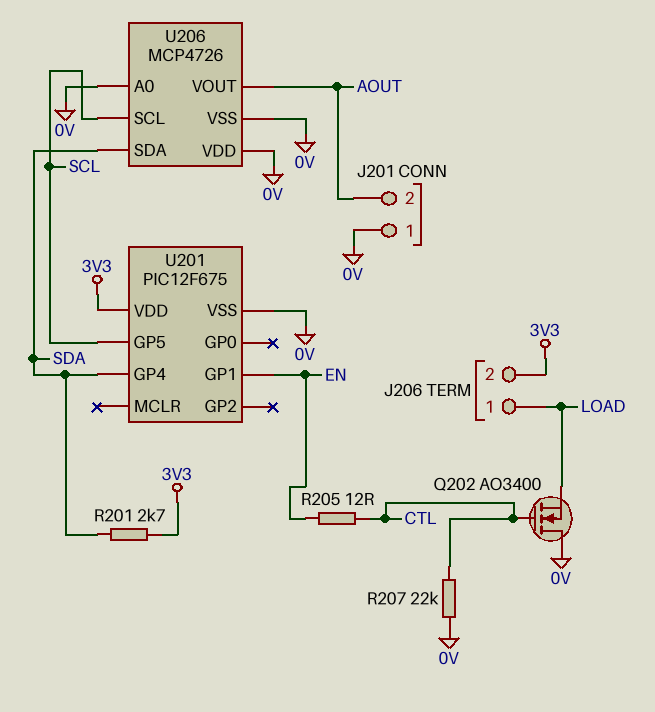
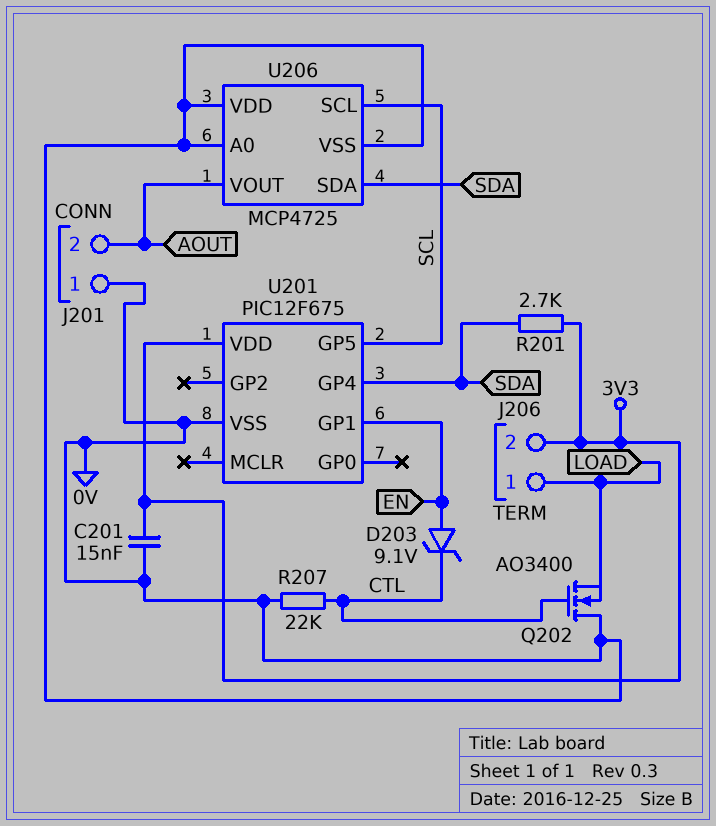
C201: none -> 15nF (0V, 3V3)
D203: none -> zener 9.1V (A EN, K CTL)
R205: 12 (CTL, EN) -> none
U206: MCP4726 -> MCP4725

